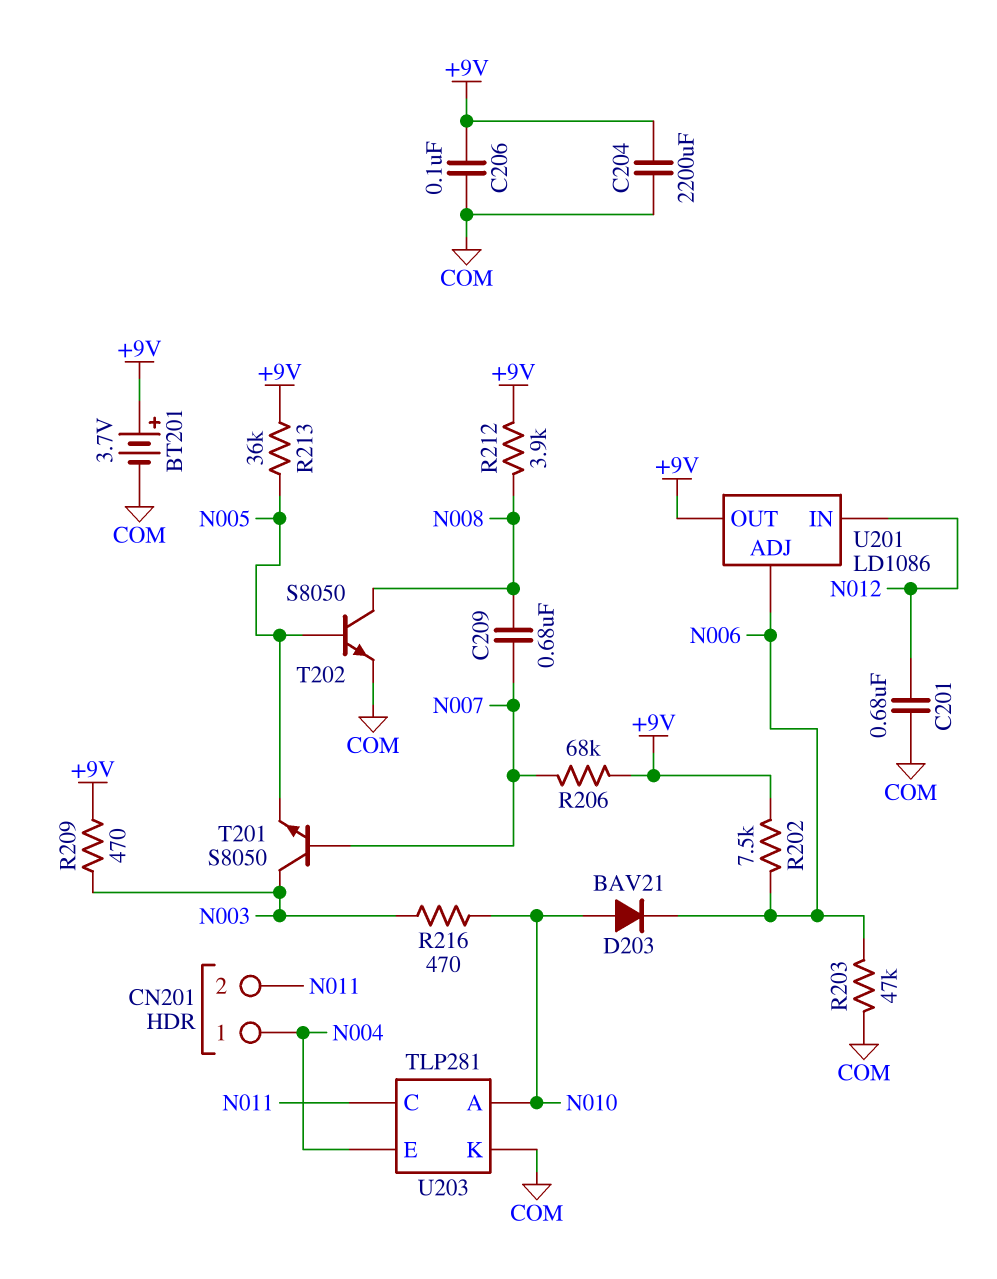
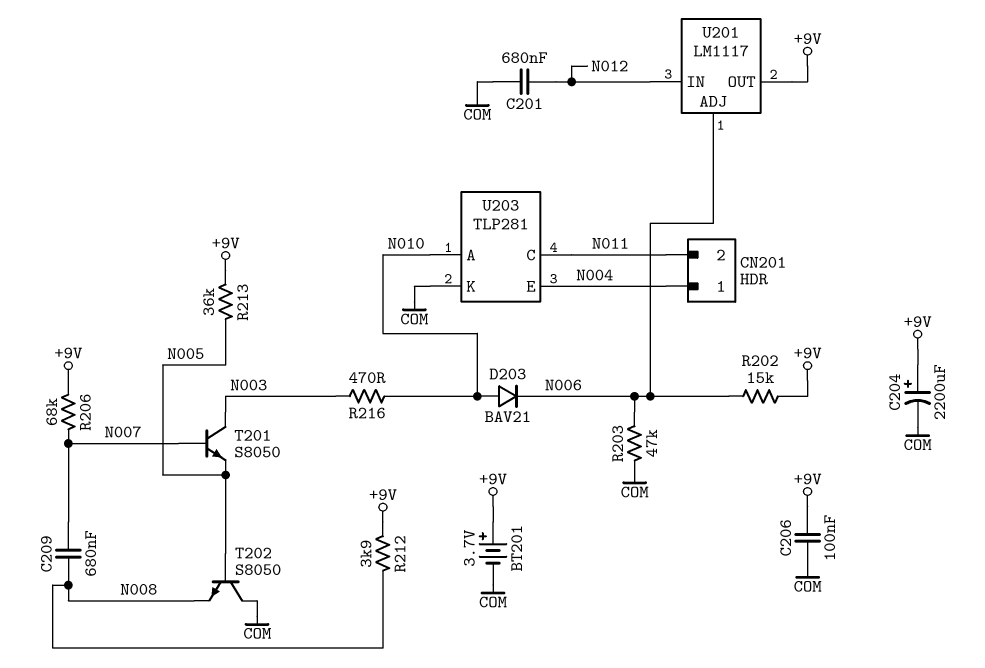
C204: 2200uF (+9V, COM) -> 2200uF (plus +9V, minus COM)
R202: 7.5k (+9V, N006) -> 15k (+9V, N006)
R209: 470 (+9V, N003) -> none
T202: NPN S8050 (B N005, C N008, E COM) -> NPN S8050 (B N005, C COM, E N008)
U201: LD1086 -> LM1117

